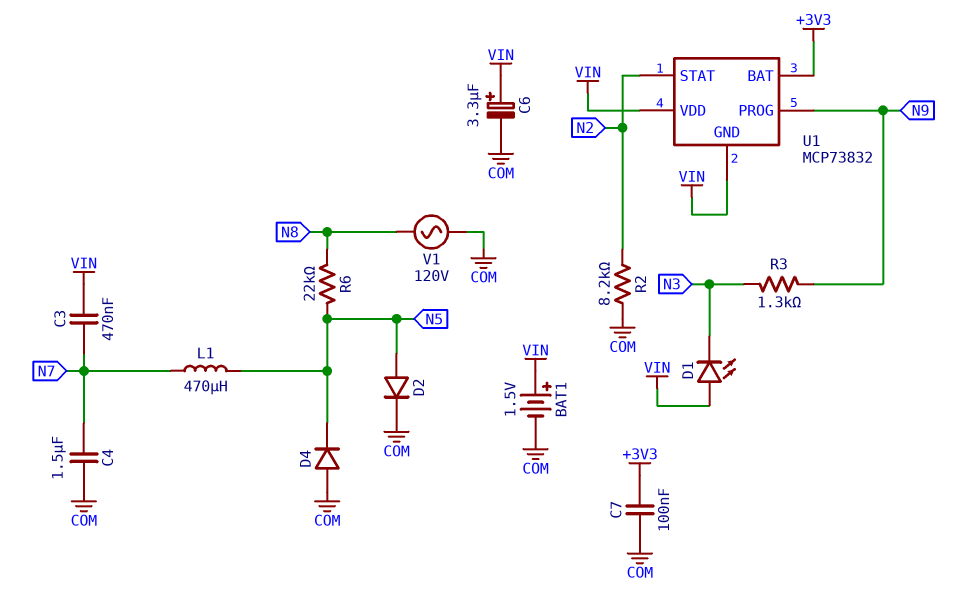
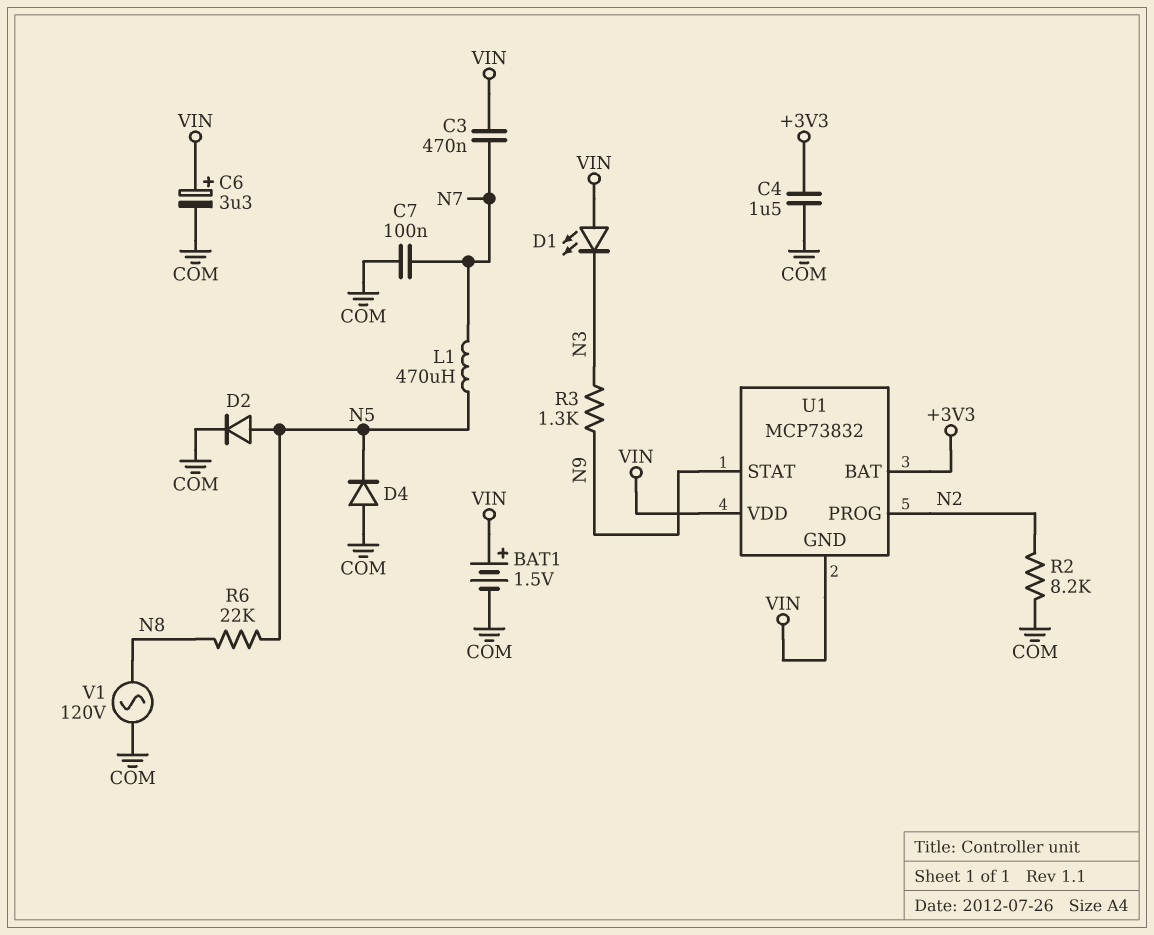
C4: 1.5uF (COM, N7) -> 1.5uF (+3V3, COM)
C7: 100nF (+3V3, COM) -> 100nF (COM, N7)
U1 pin PROG: N9 -> N2
U1 pin STAT: N2 -> N9

